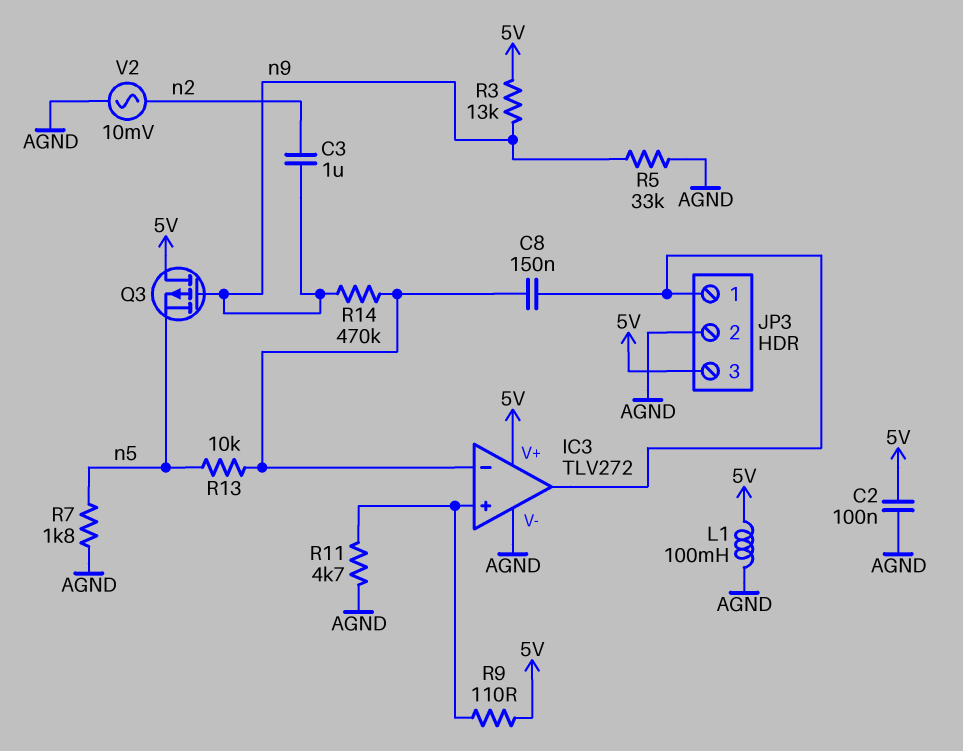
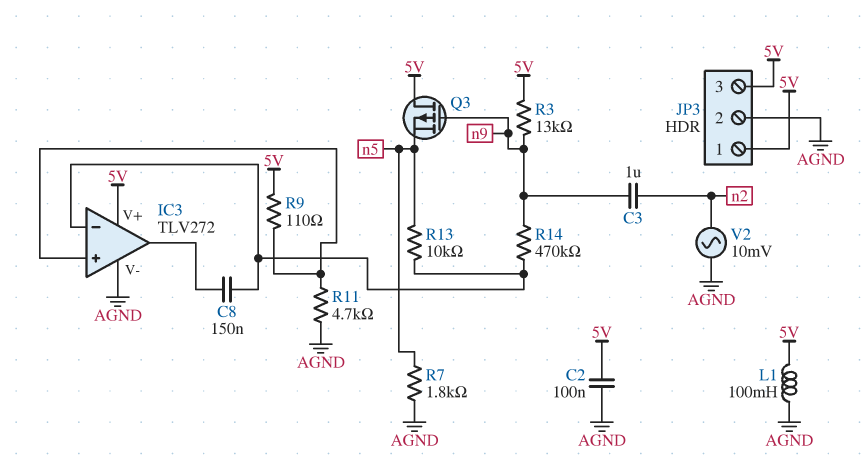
JP3 pin 1: IC3/out -> 5V
R5: 33k (AGND, n9) -> none

